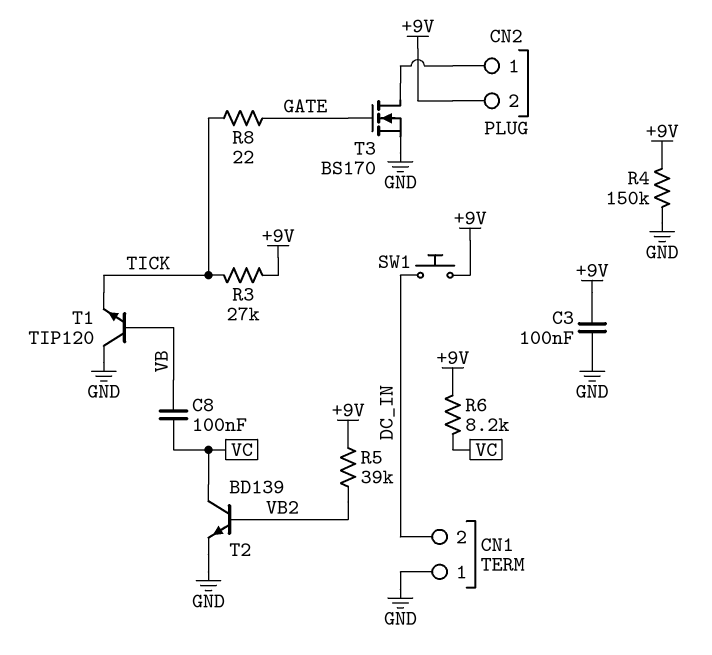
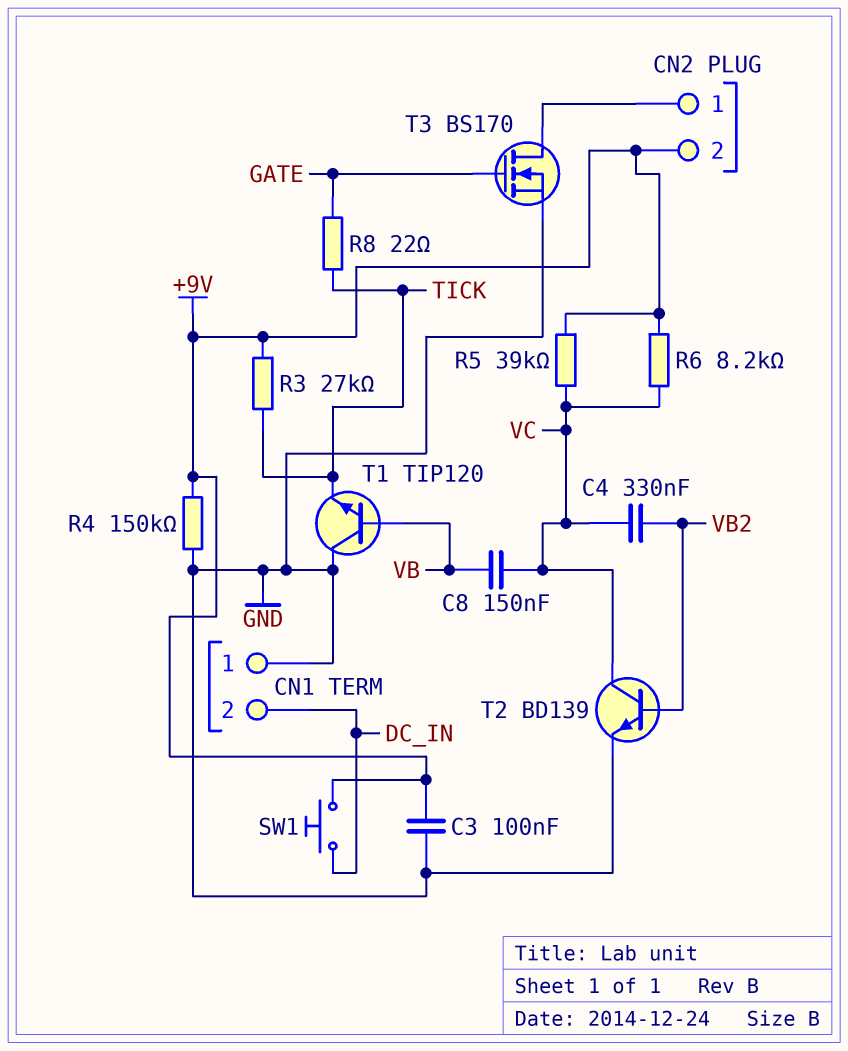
C4: none -> 330nF (VB2, VC)
C8: 100nF (VB, VC) -> 150nF (VB, VC)
R5: 39k (+9V, VB2) -> 39k (+9V, VC)

